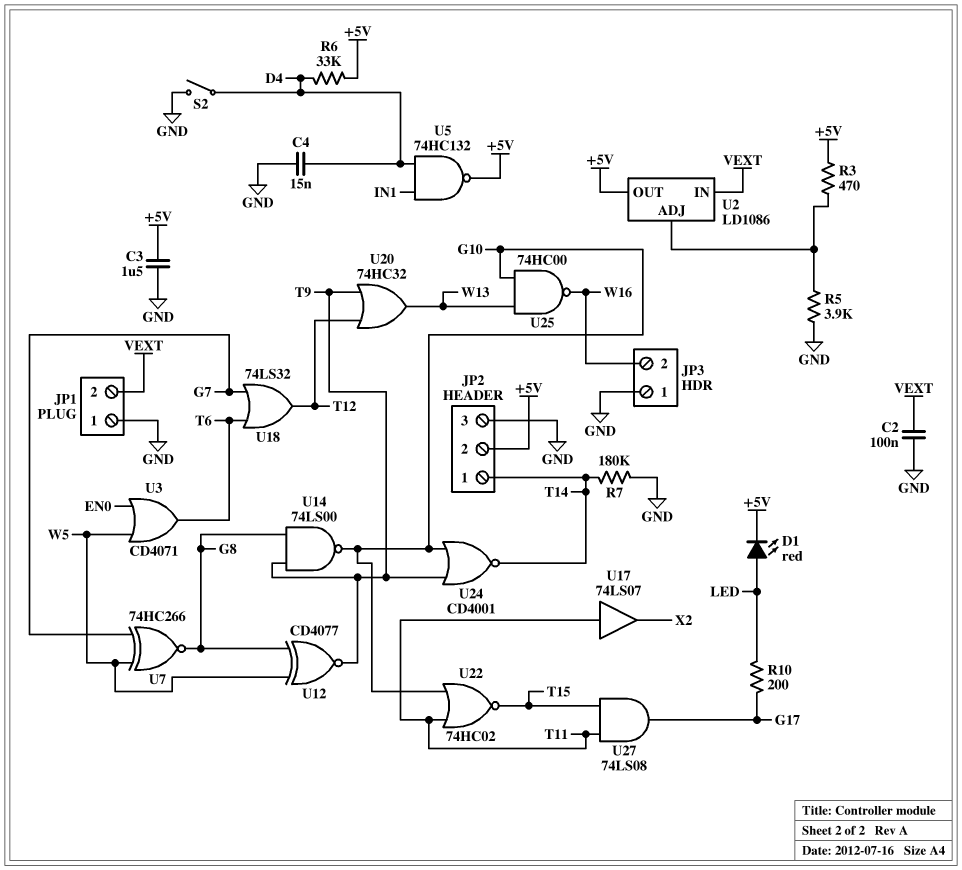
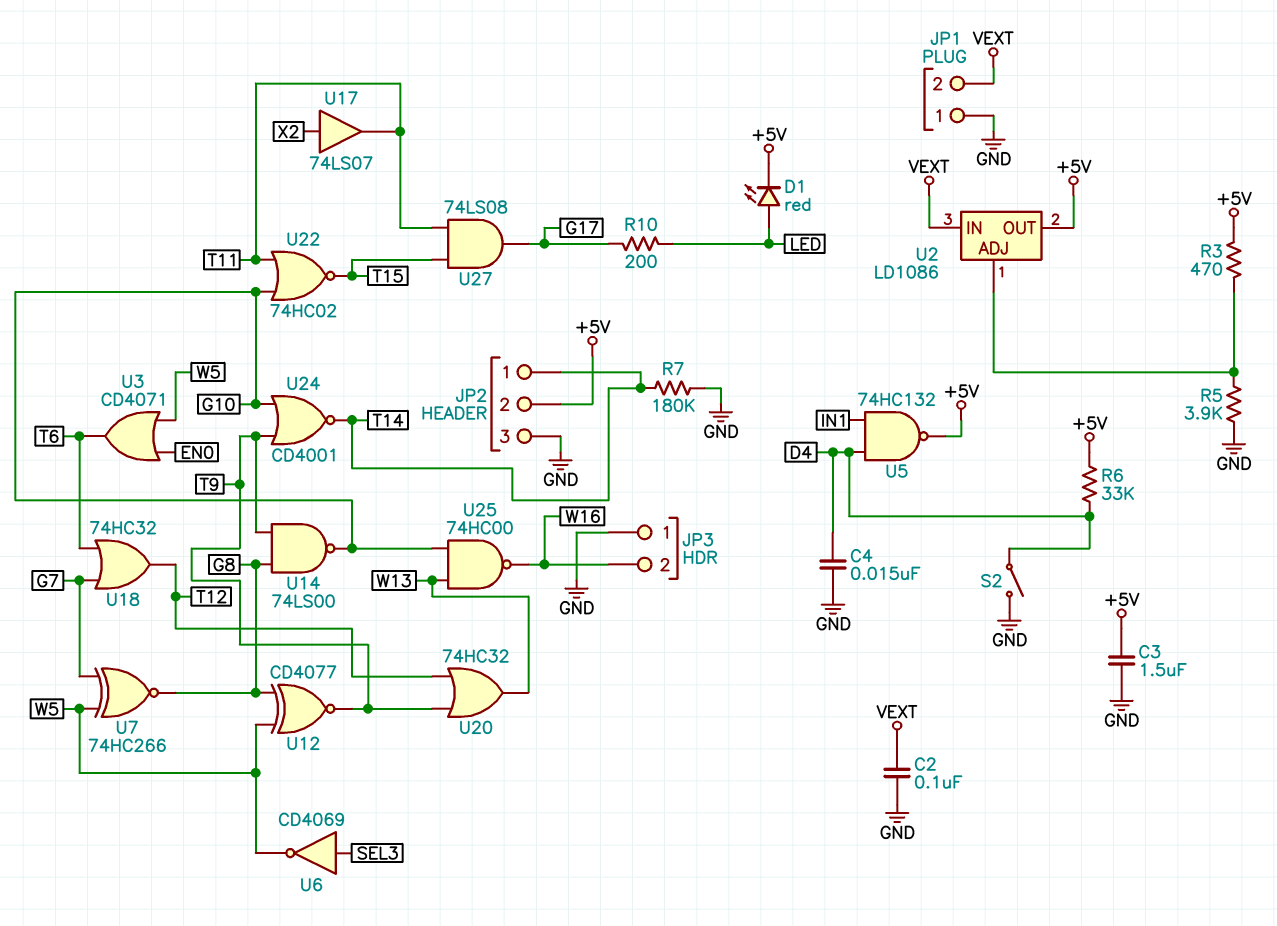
U6: none -> NOT CD4069 (in SEL3, out W5)
U17: buffer 74LS07 (in T11, out X2) -> buffer 74LS07 (in X2, out T11)
U18: OR 74LS32 (in G7, in T6, out T12) -> OR 74HC32 (in G7, in T6, out T12)

